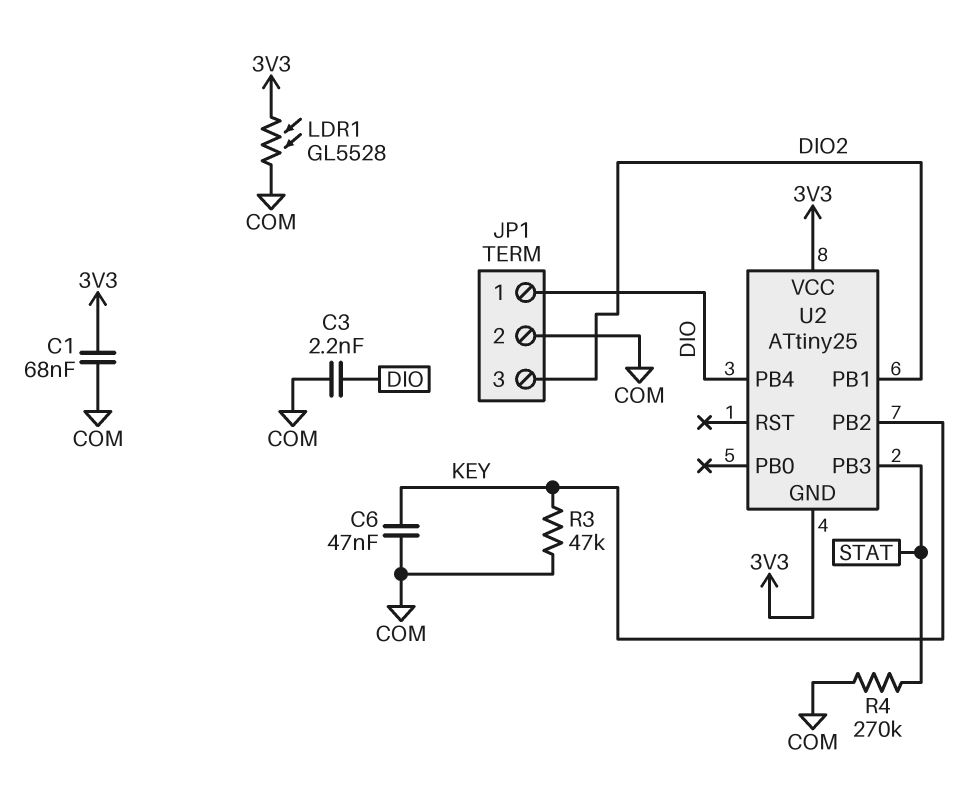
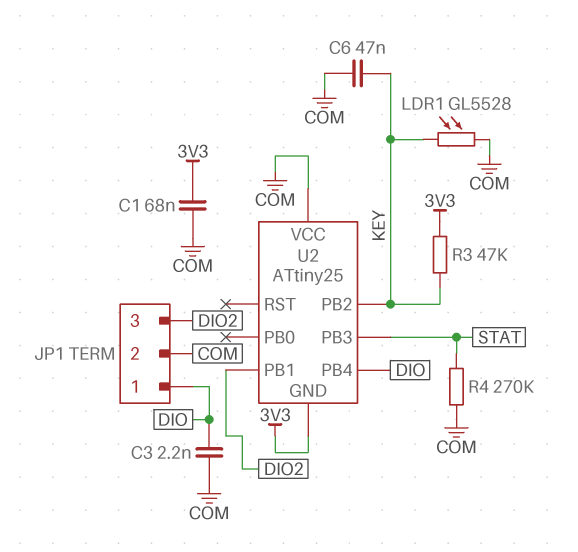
LDR1: GL5528 (3V3, COM) -> GL5528 (COM, KEY)
R3: 47k (COM, KEY) -> 47k (3V3, KEY)
U2 pin VCC: 3V3 -> COM

